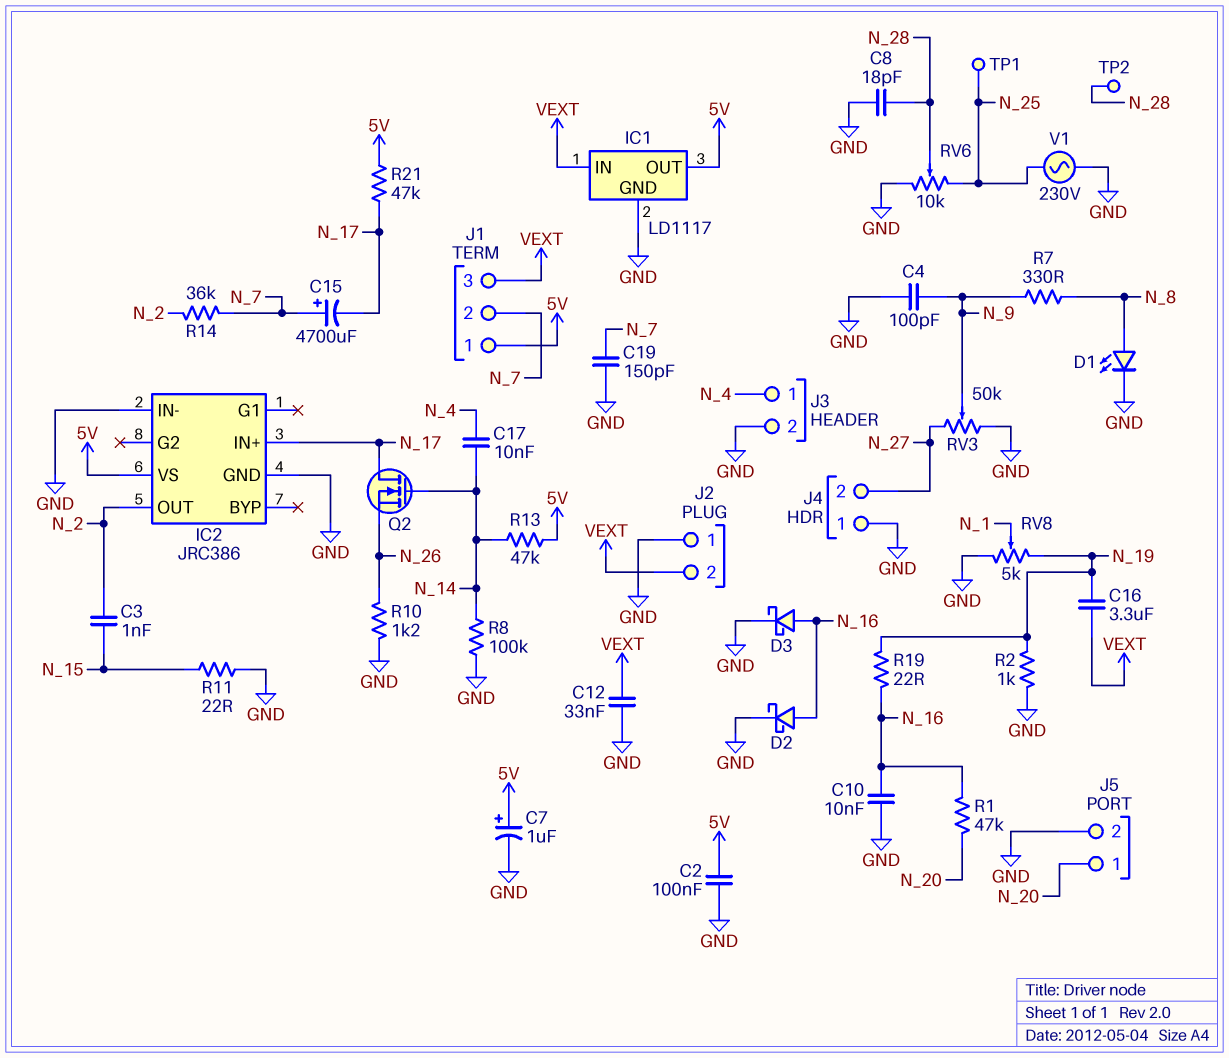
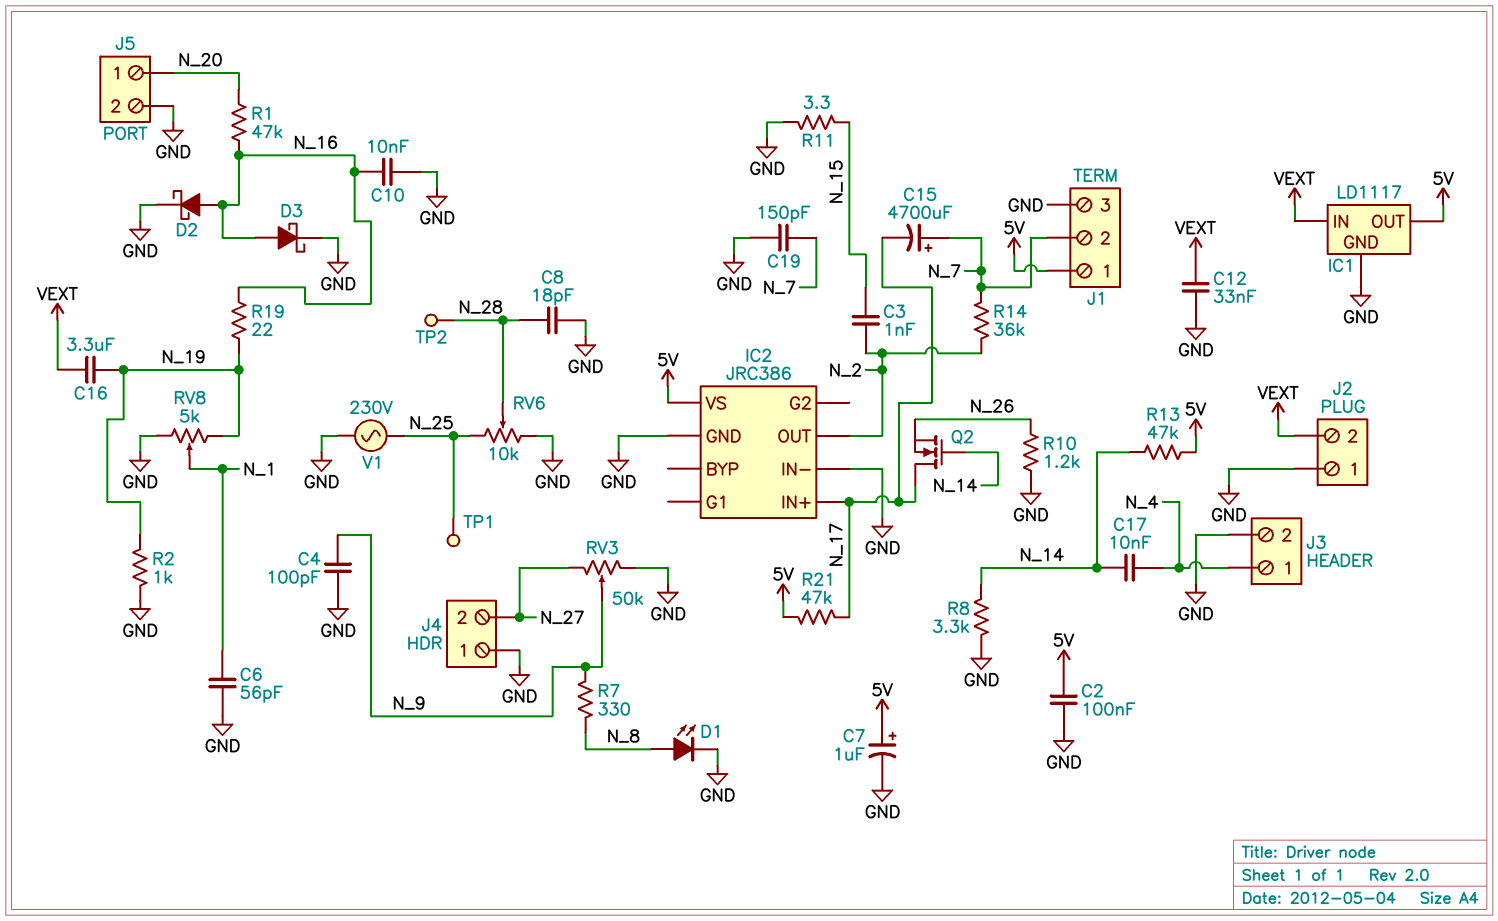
C6: none -> 56pF (GND, N_1)
J1 pin 3: VEXT -> GND
R8: 100k (GND, N_14) -> 3.3k (GND, N_14)
R11: 22 (GND, N_15) -> 3.3 (GND, N_15)

